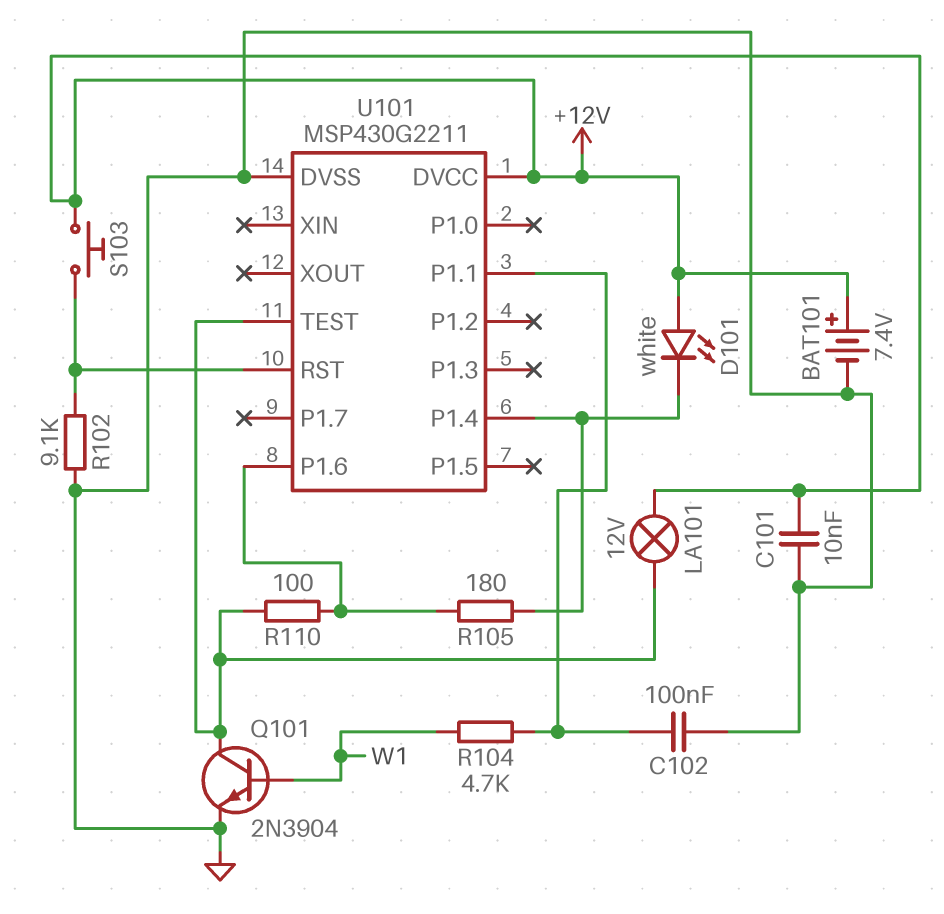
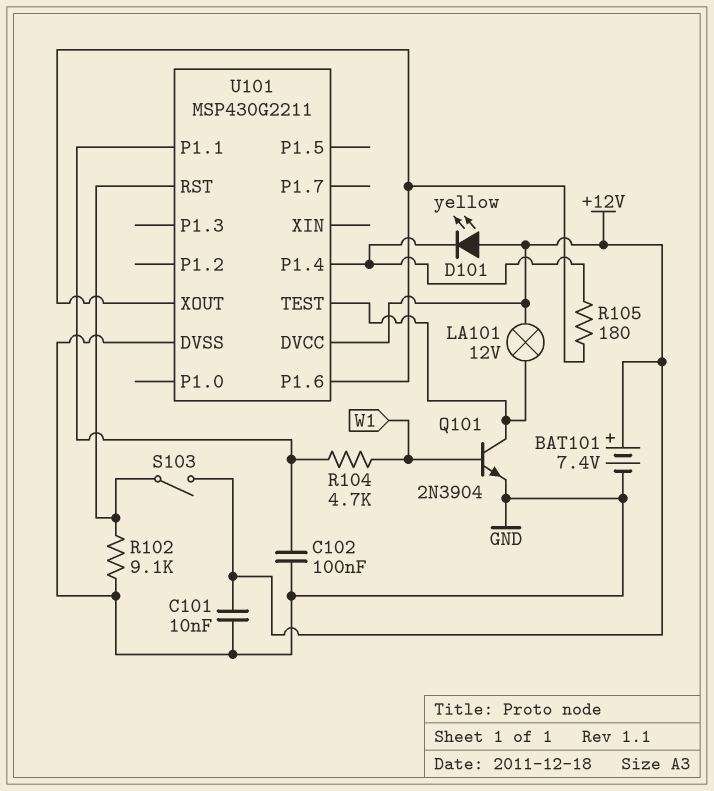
D101: LED white (A +12V, K U101/P1.4) -> LED yellow (A +12V, K U101/P1.4)
R110: 100 (U101/P1.6, U101/TEST) -> none
S103: button (+12V, U101/RST) -> switch (+12V, U101/RST)
U101 pin XOUT: none -> U101/P1.6

